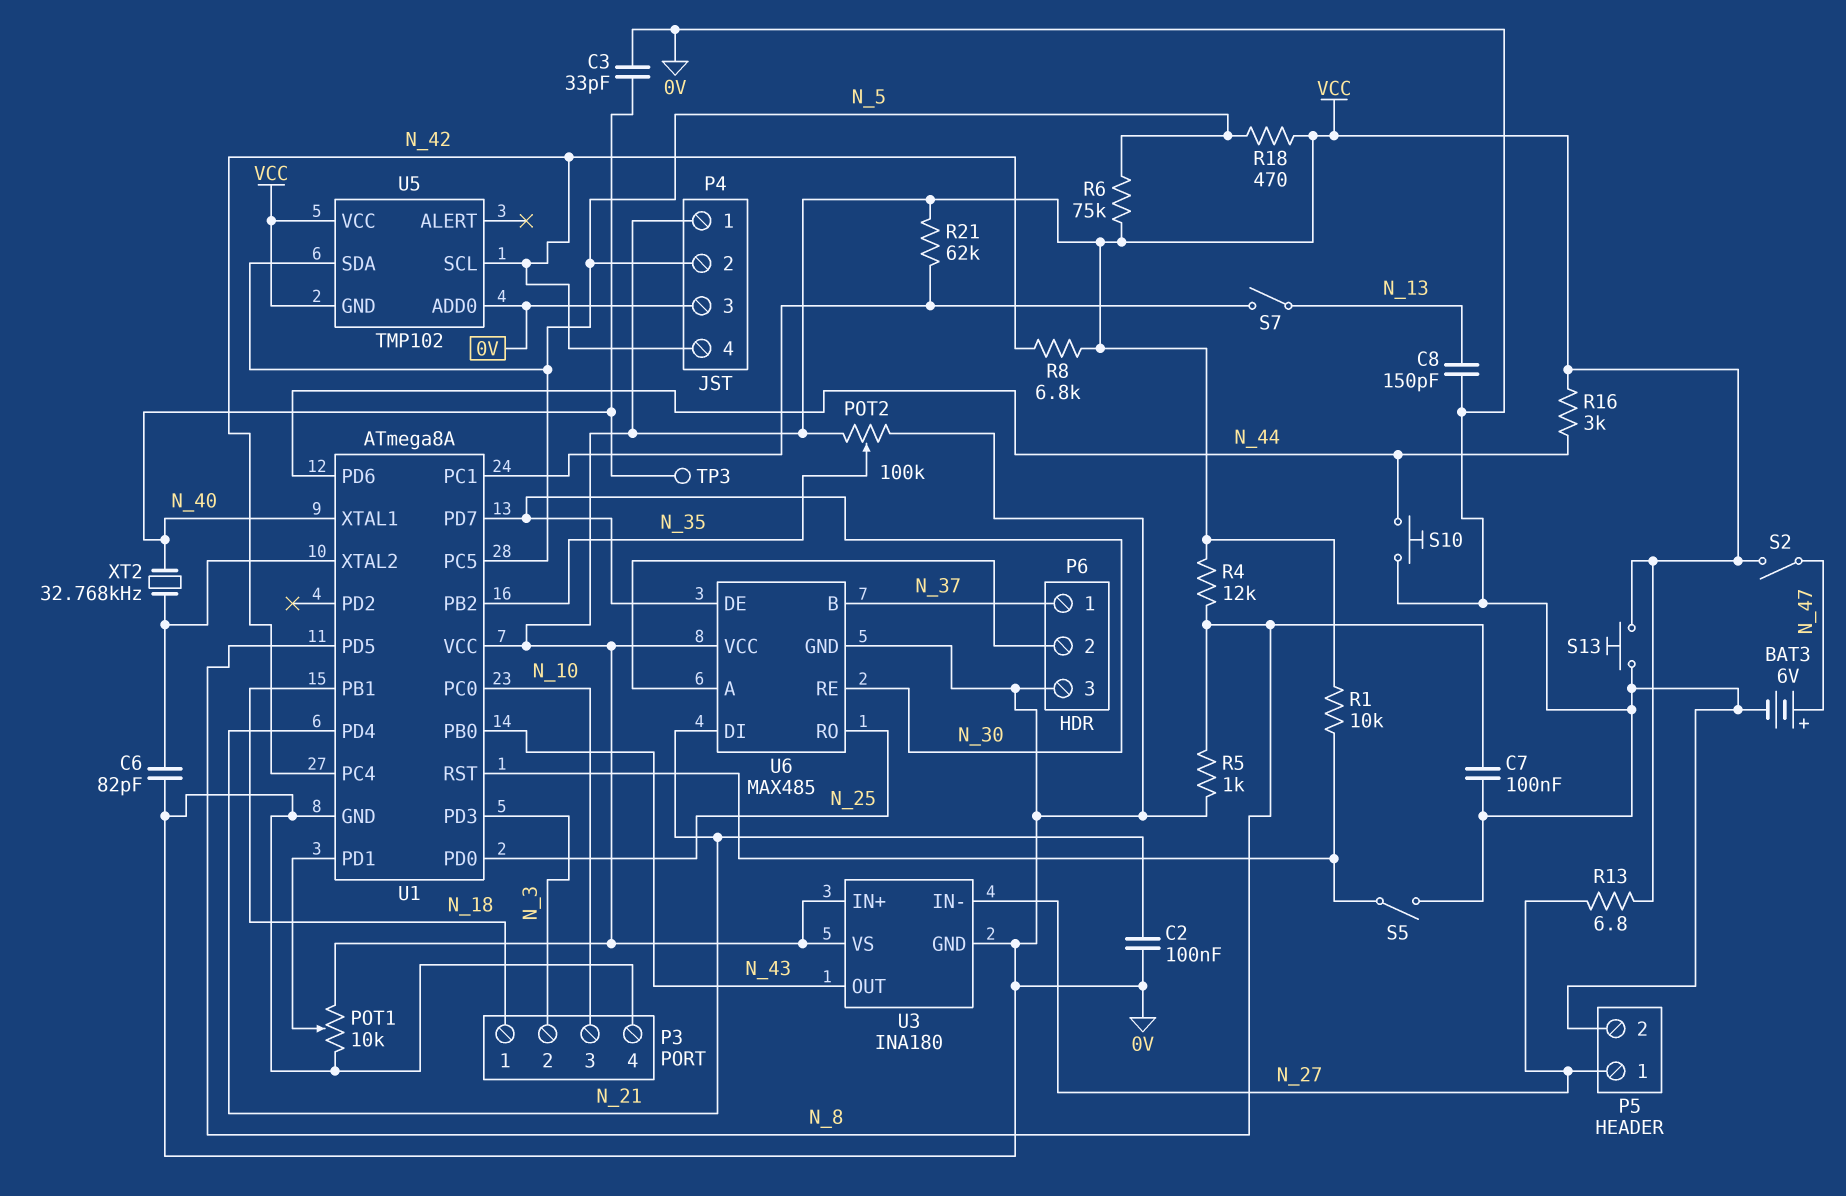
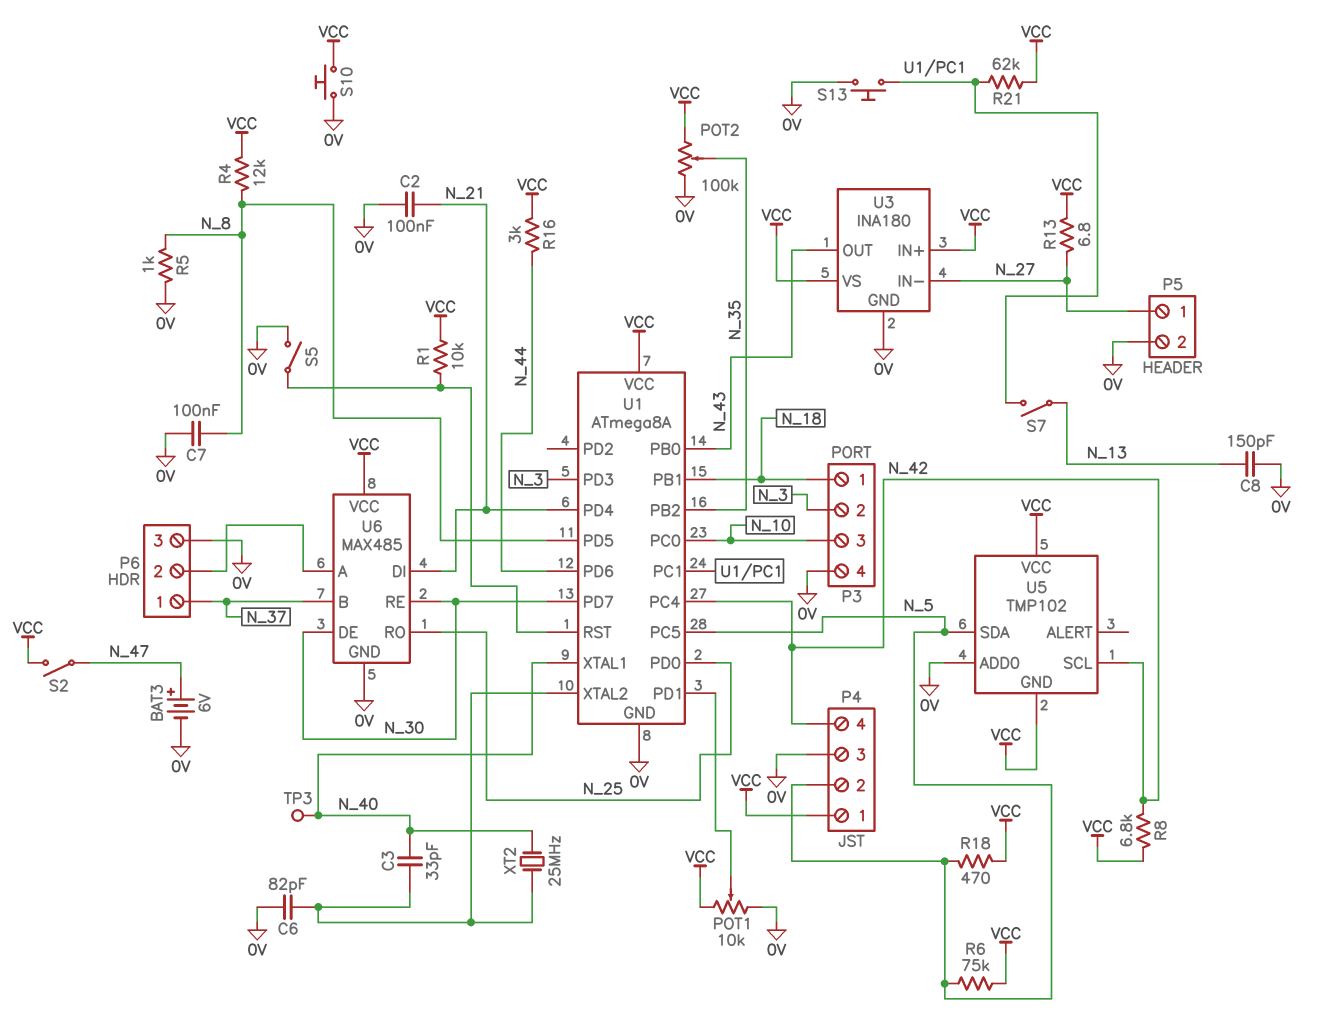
C3: 33pF (0V, N_40) -> 33pF (N_40, U1/XTAL2)
S10: button (0V, N_44) -> button (0V, VCC)
S13: button (0V, VCC) -> button (0V, U1/PC1)
XT2: 32.768kHz (N_40, U1/XTAL2) -> 25MHz (N_40, U1/XTAL2)

